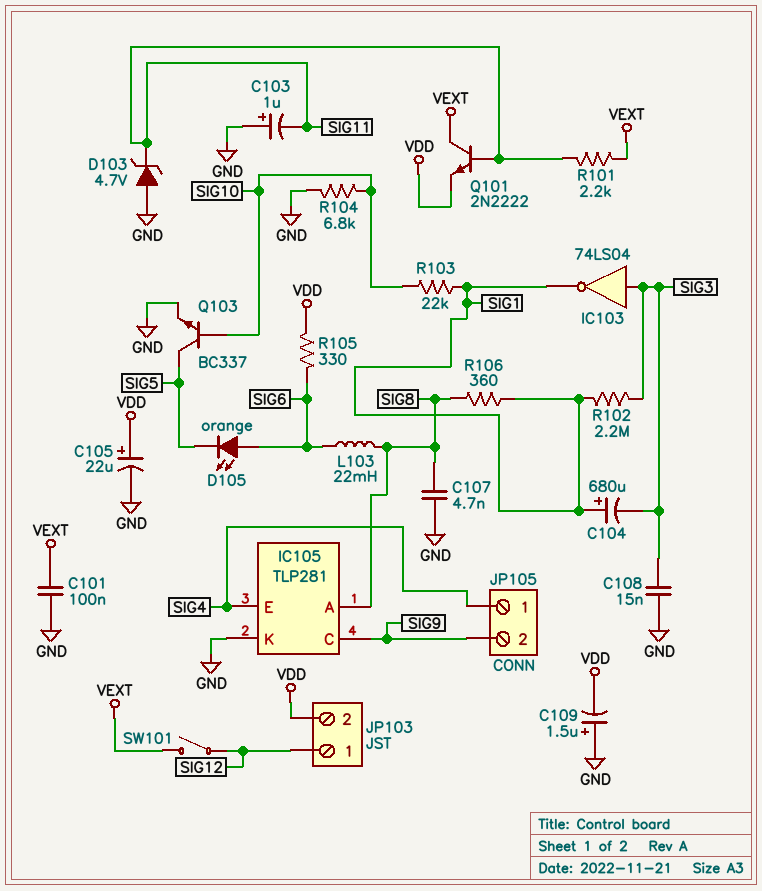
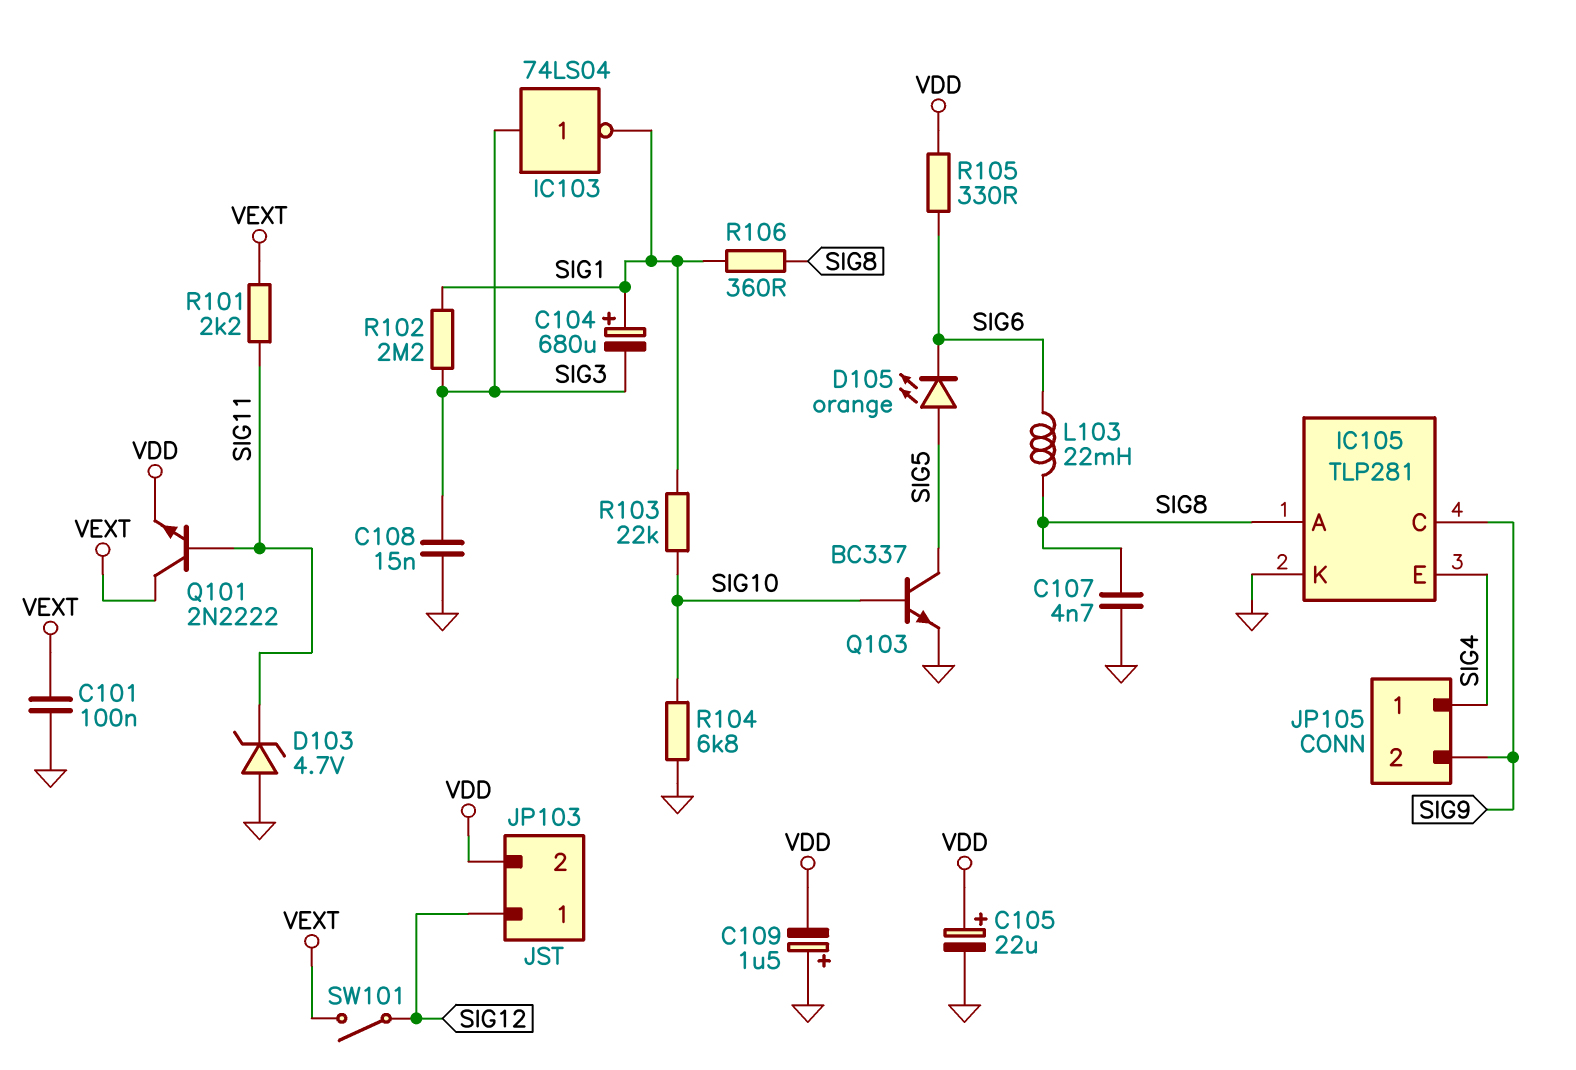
C103: 1uF (plus GND, minus SIG11) -> none
D105: LED orange (A SIG6, K SIG5) -> LED orange (A SIG5, K SIG6)

